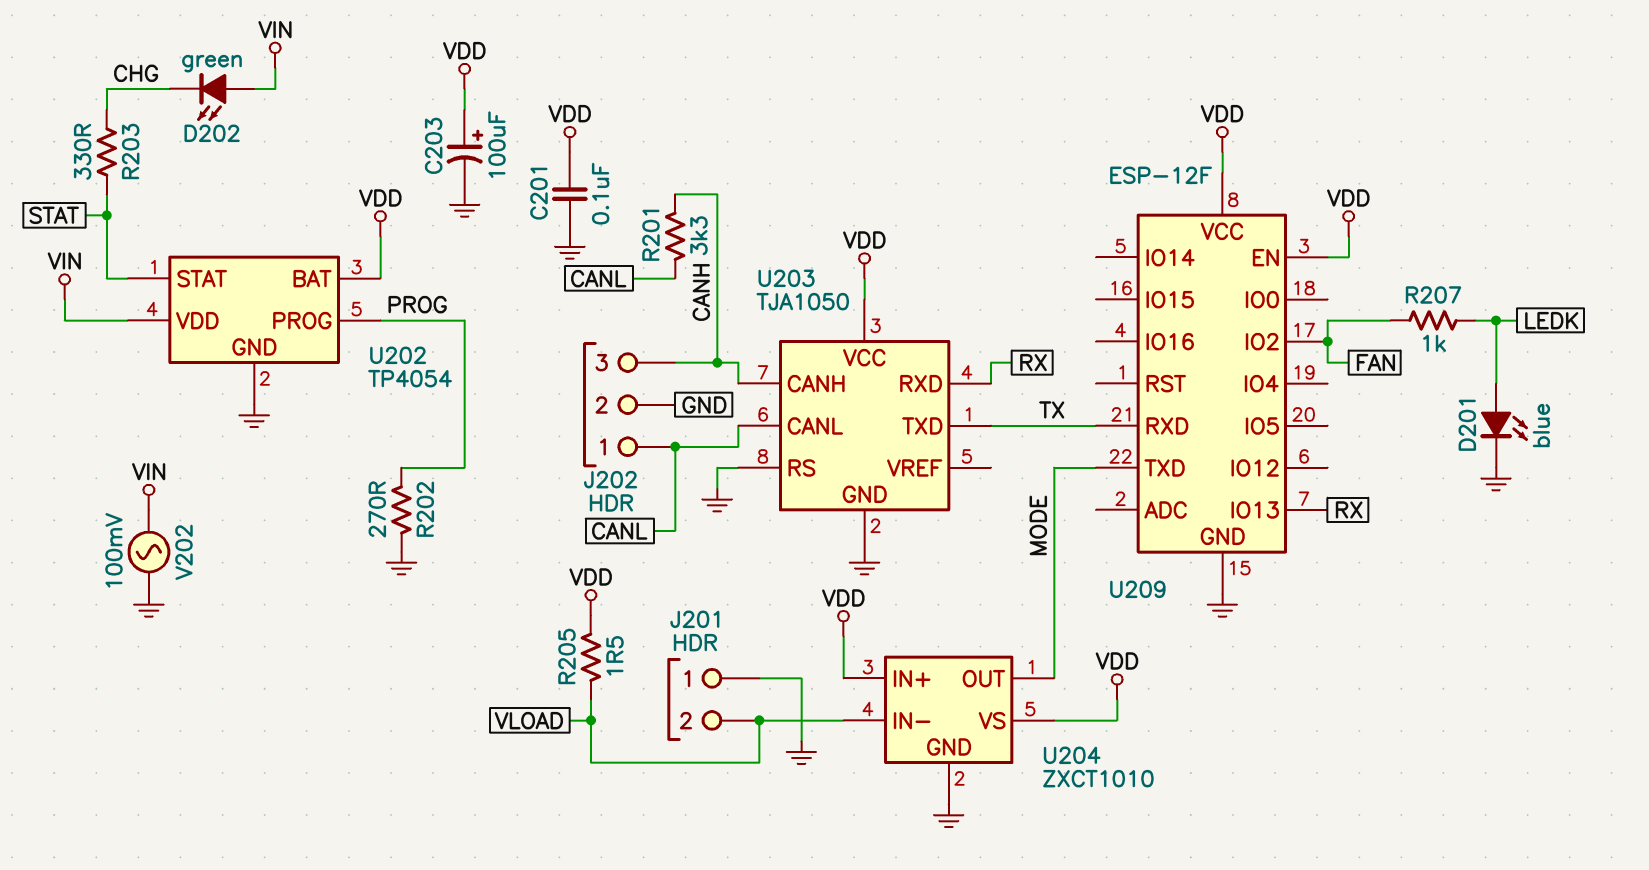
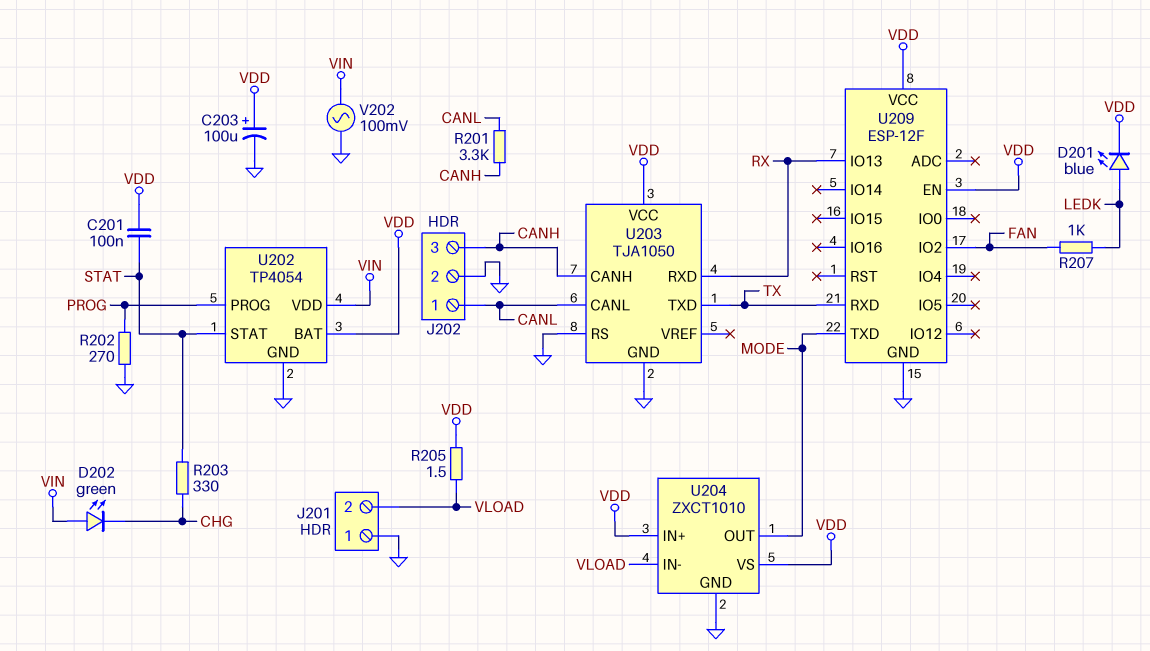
C201: 100nF (GND, VDD) -> 100nF (STAT, VDD)
D201: LED blue (A LEDK, K GND) -> LED blue (A LEDK, K VDD)

